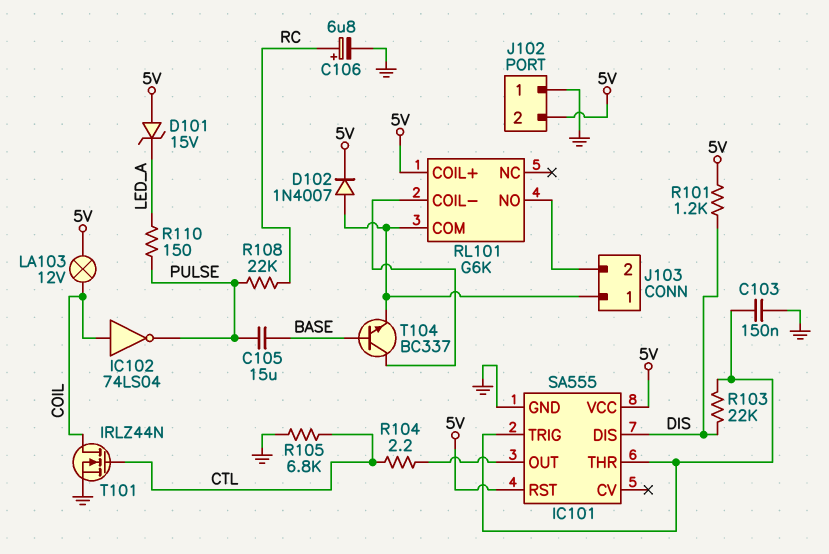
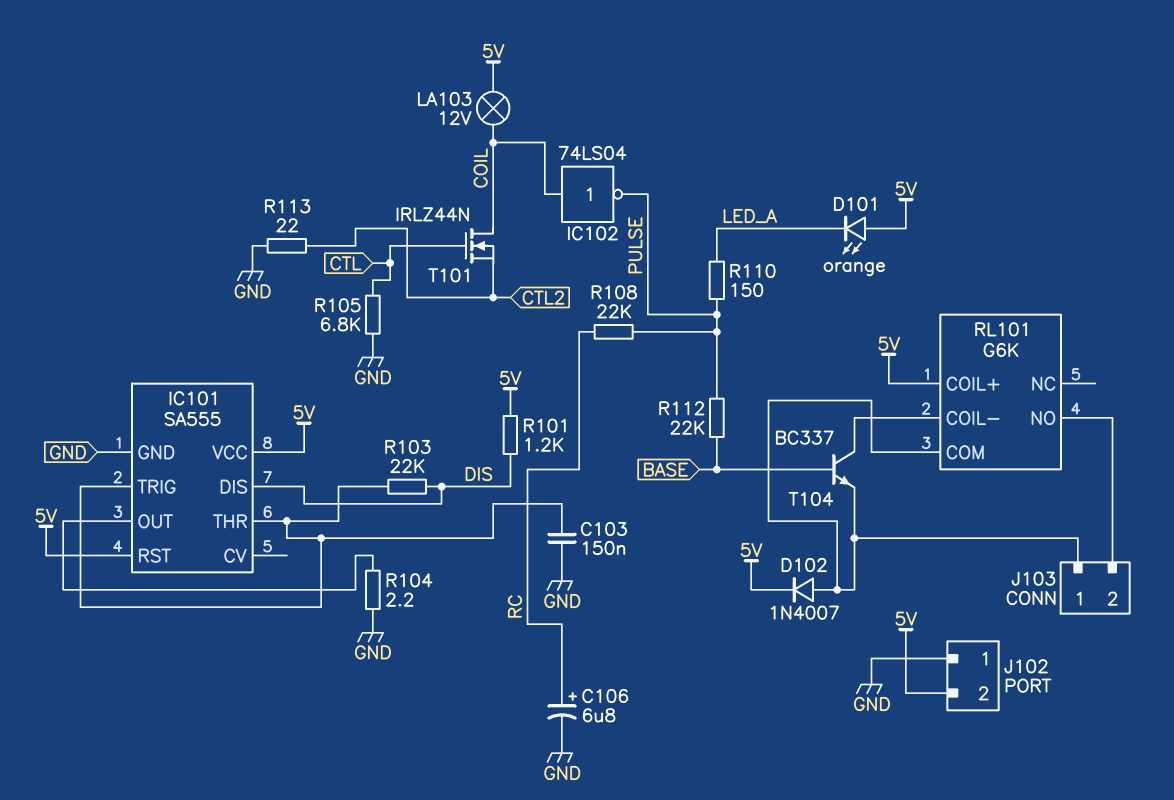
C105: 15uF (BASE, PULSE) -> none
D101: zener 15V (A 5V, K LED_A) -> LED orange (A 5V, K LED_A)
R104: 2.2 (CTL, IC101/OUT) -> 2.2 (GND, IC101/OUT)
R112: none -> 22k (BASE, PULSE)
R113: none -> 22 (CTL2, GND)
T101: NMOS IRLZ44N (G CTL, D COIL, S GND) -> NMOS IRLZ44N (G CTL, D COIL, S CTL2)

